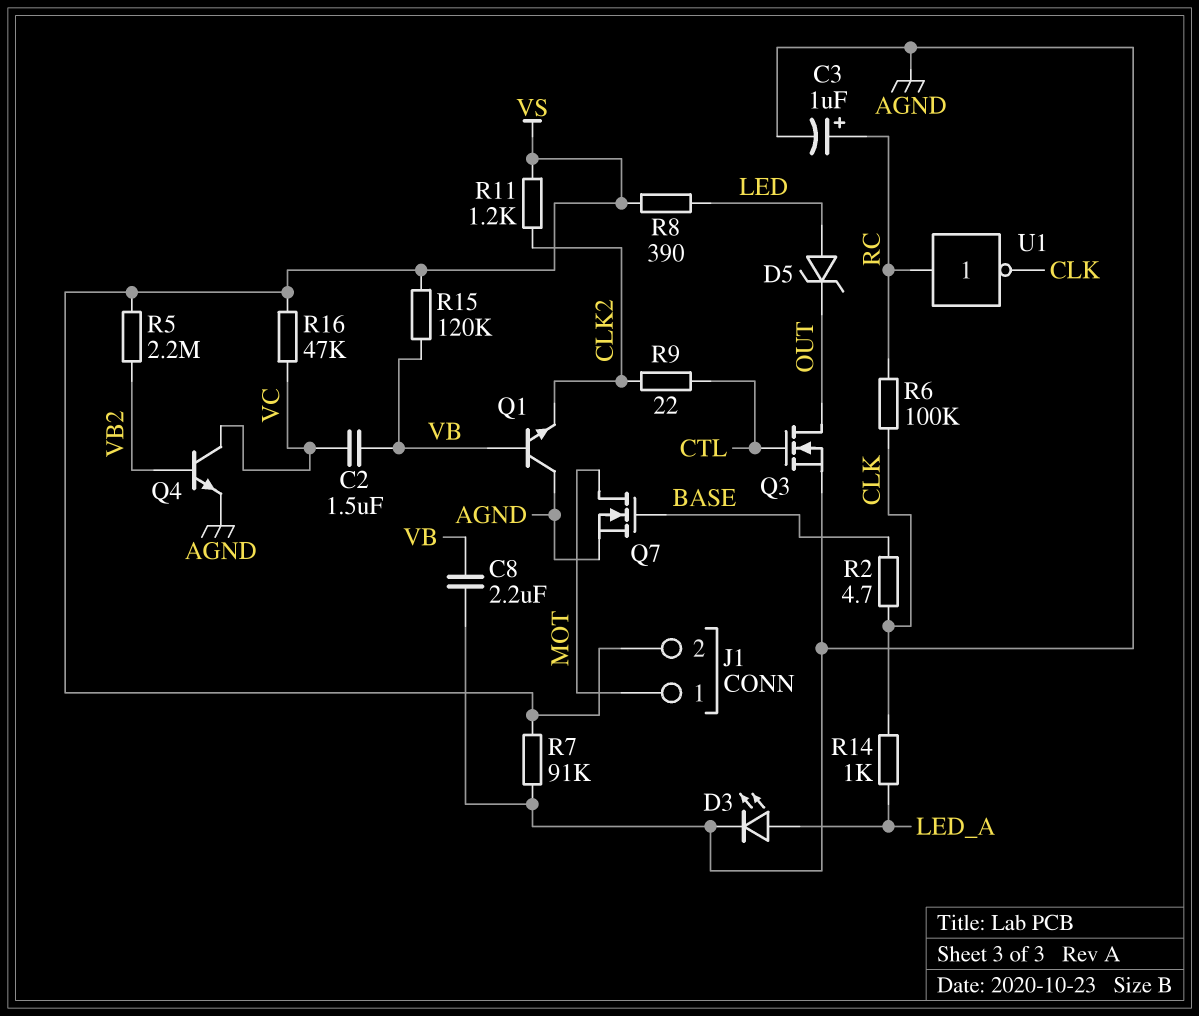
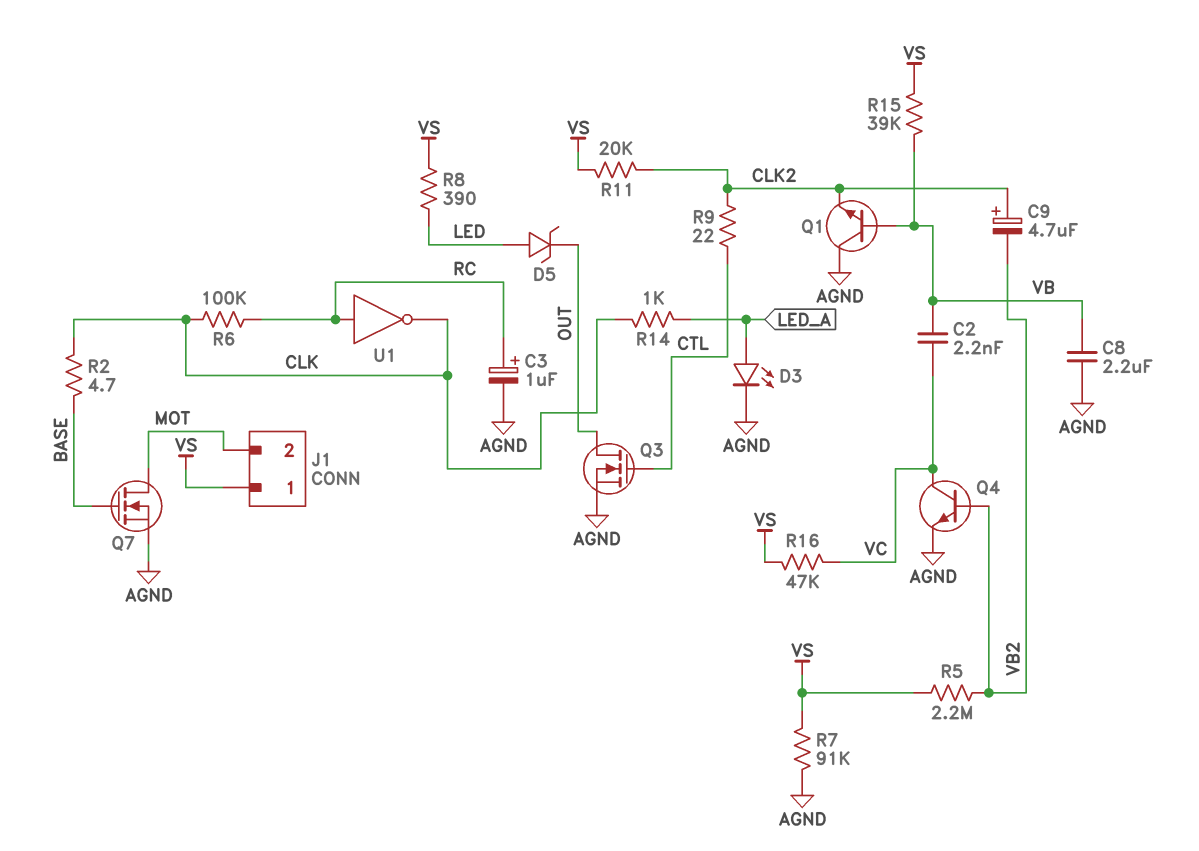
C2: 1.5uF (VB, VC) -> 2.2nF (VB, VC)
C9: none -> 4.7uF (plus CLK2, minus VB2)
J1 pin 1: MOT -> VS
J1 pin 2: VS -> MOT
R11: 1.2k (CLK2, VS) -> 20k (CLK2, VS)
R15: 120k (VB, VS) -> 39k (VB, VS)

